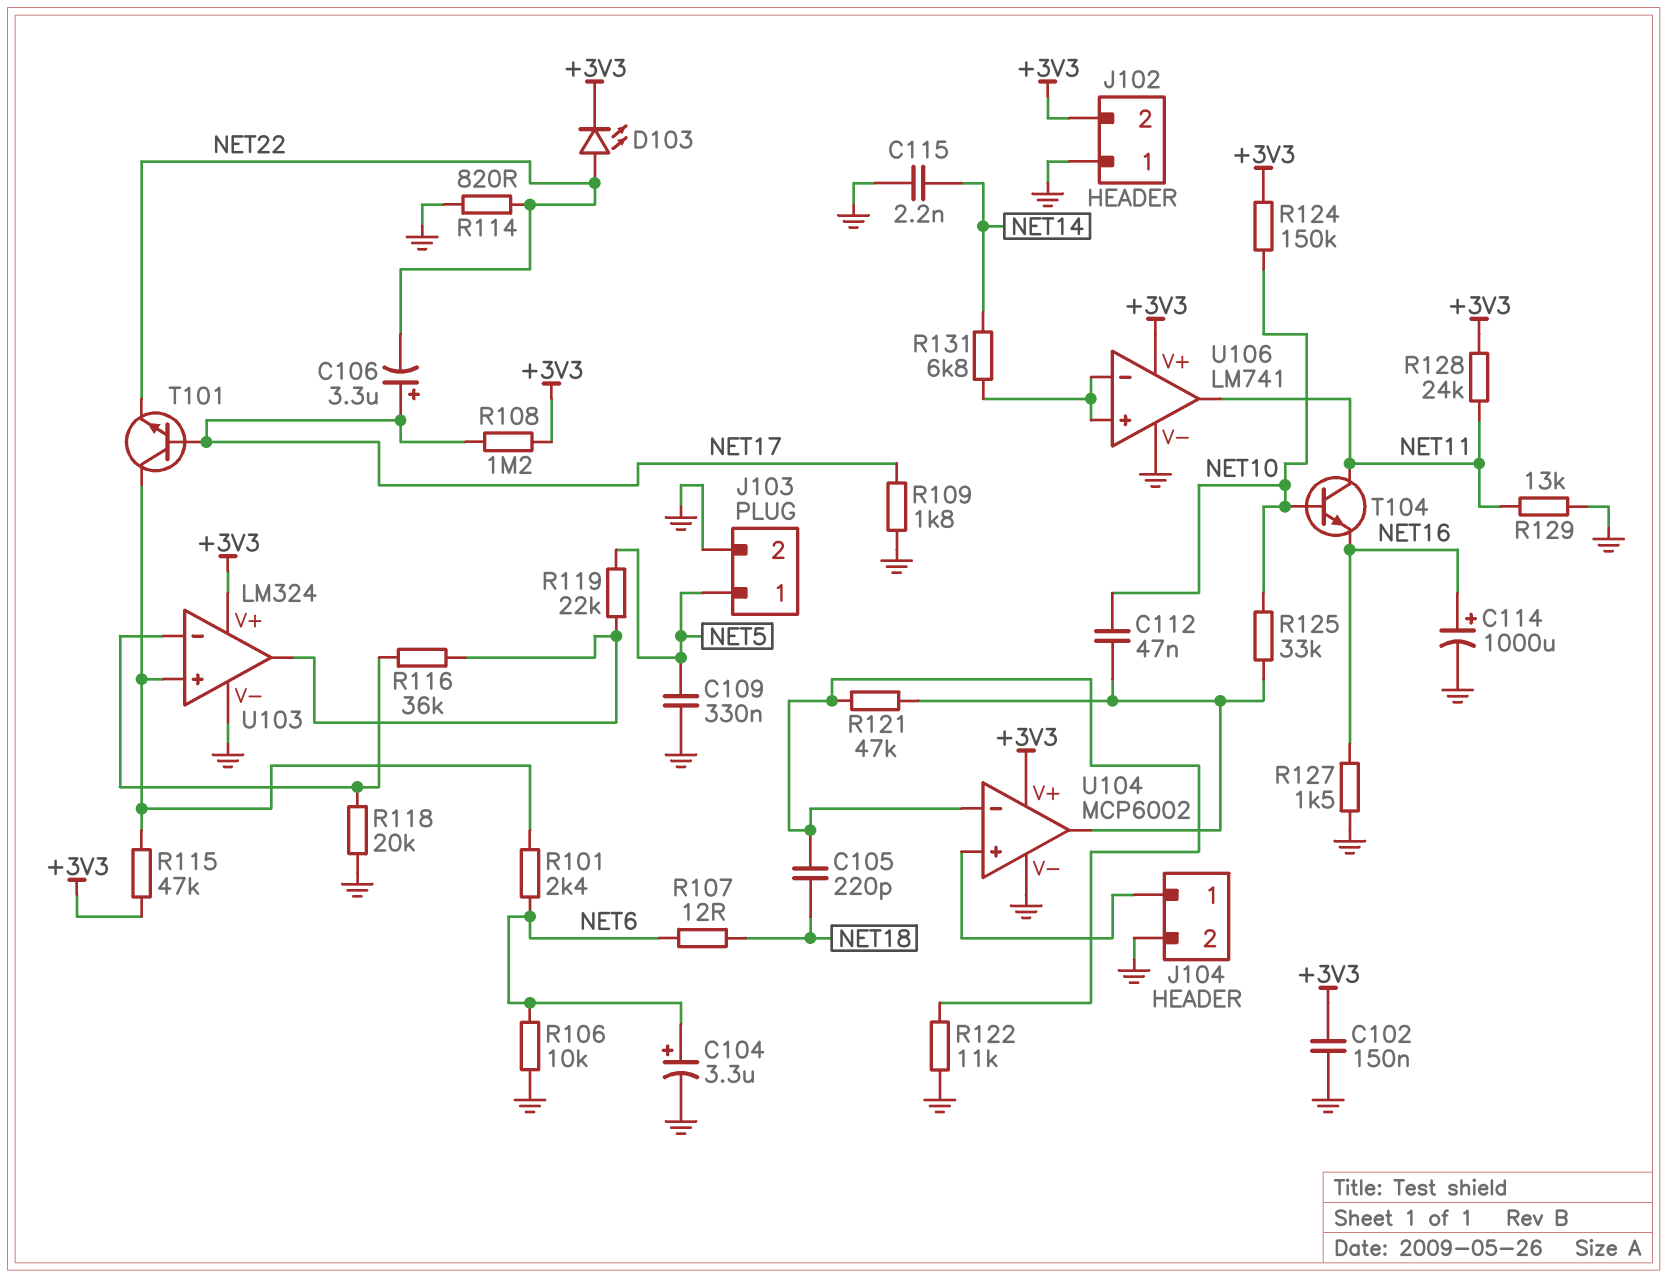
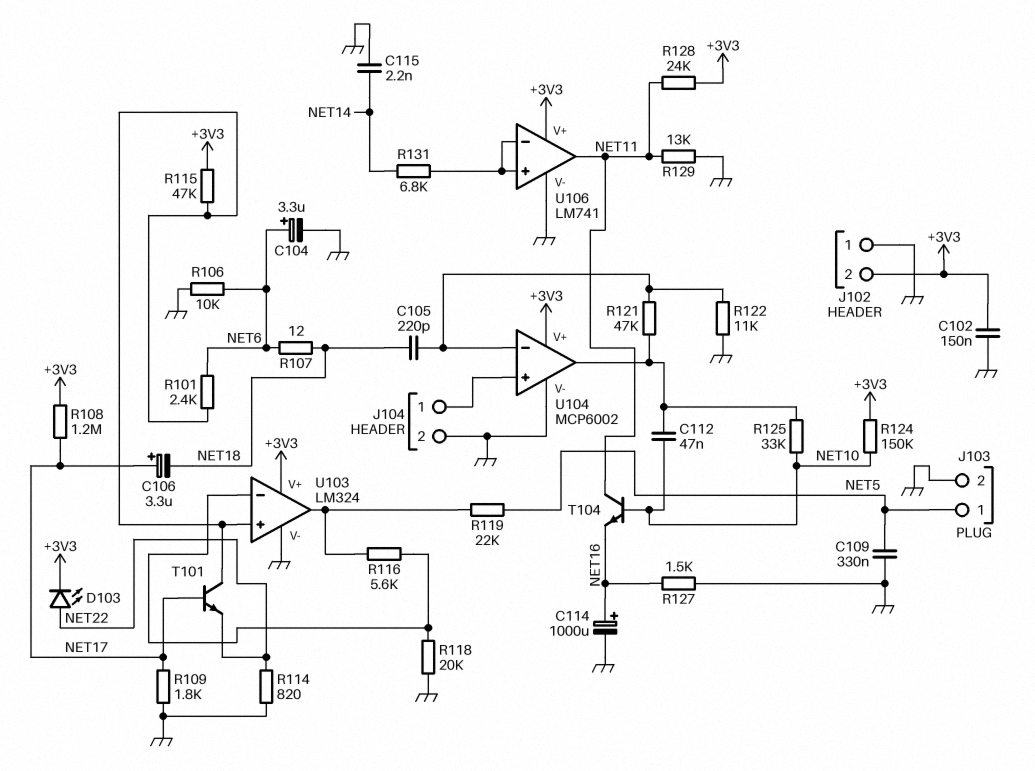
C106: 3.3uF (plus NET17, minus NET22) -> 3.3uF (plus NET17, minus NET18)
R116: 36k (U103/in-, U103/out) -> 5.6k (U103/in-, U103/out)

